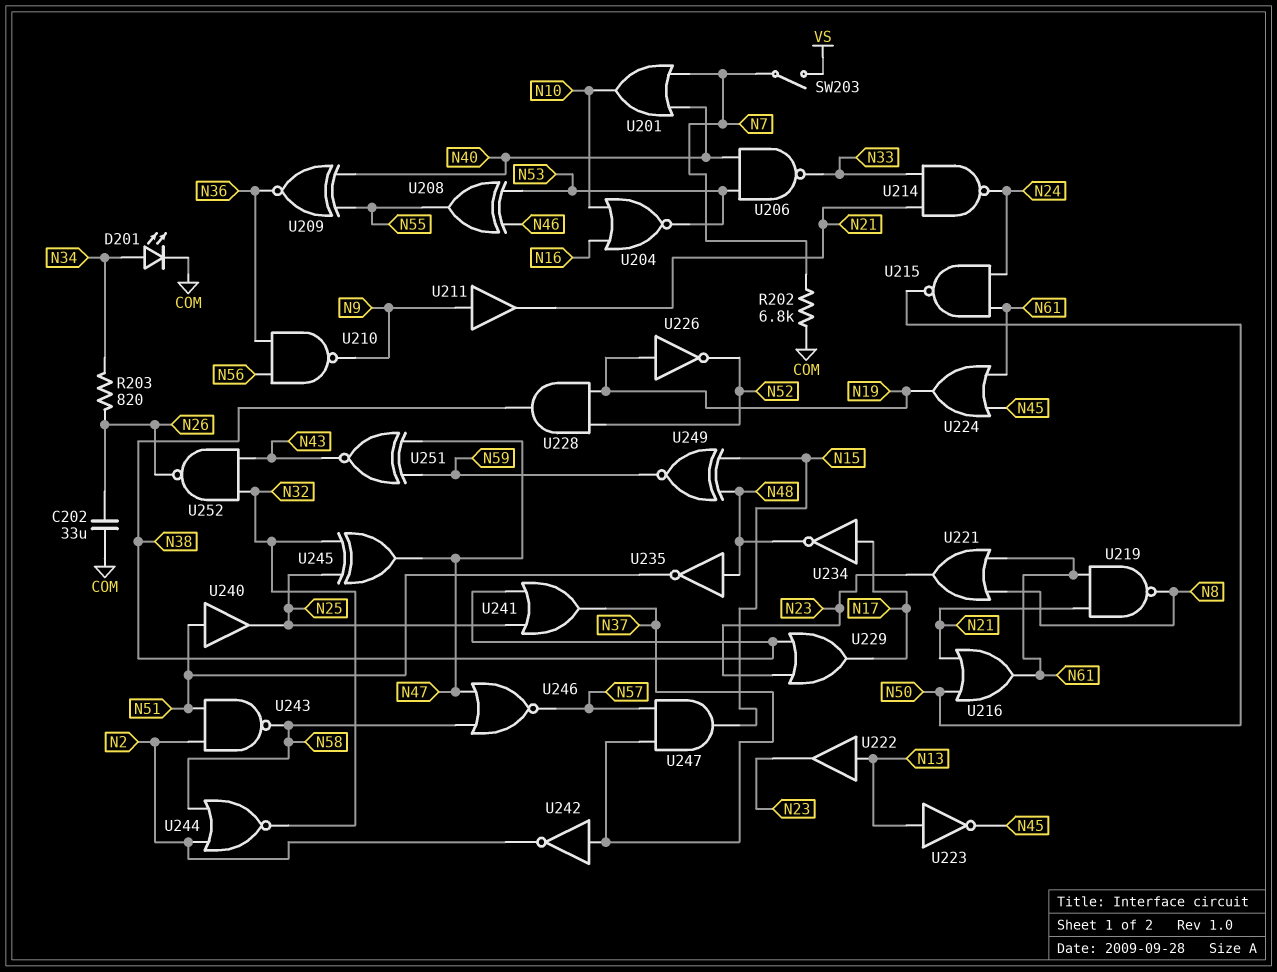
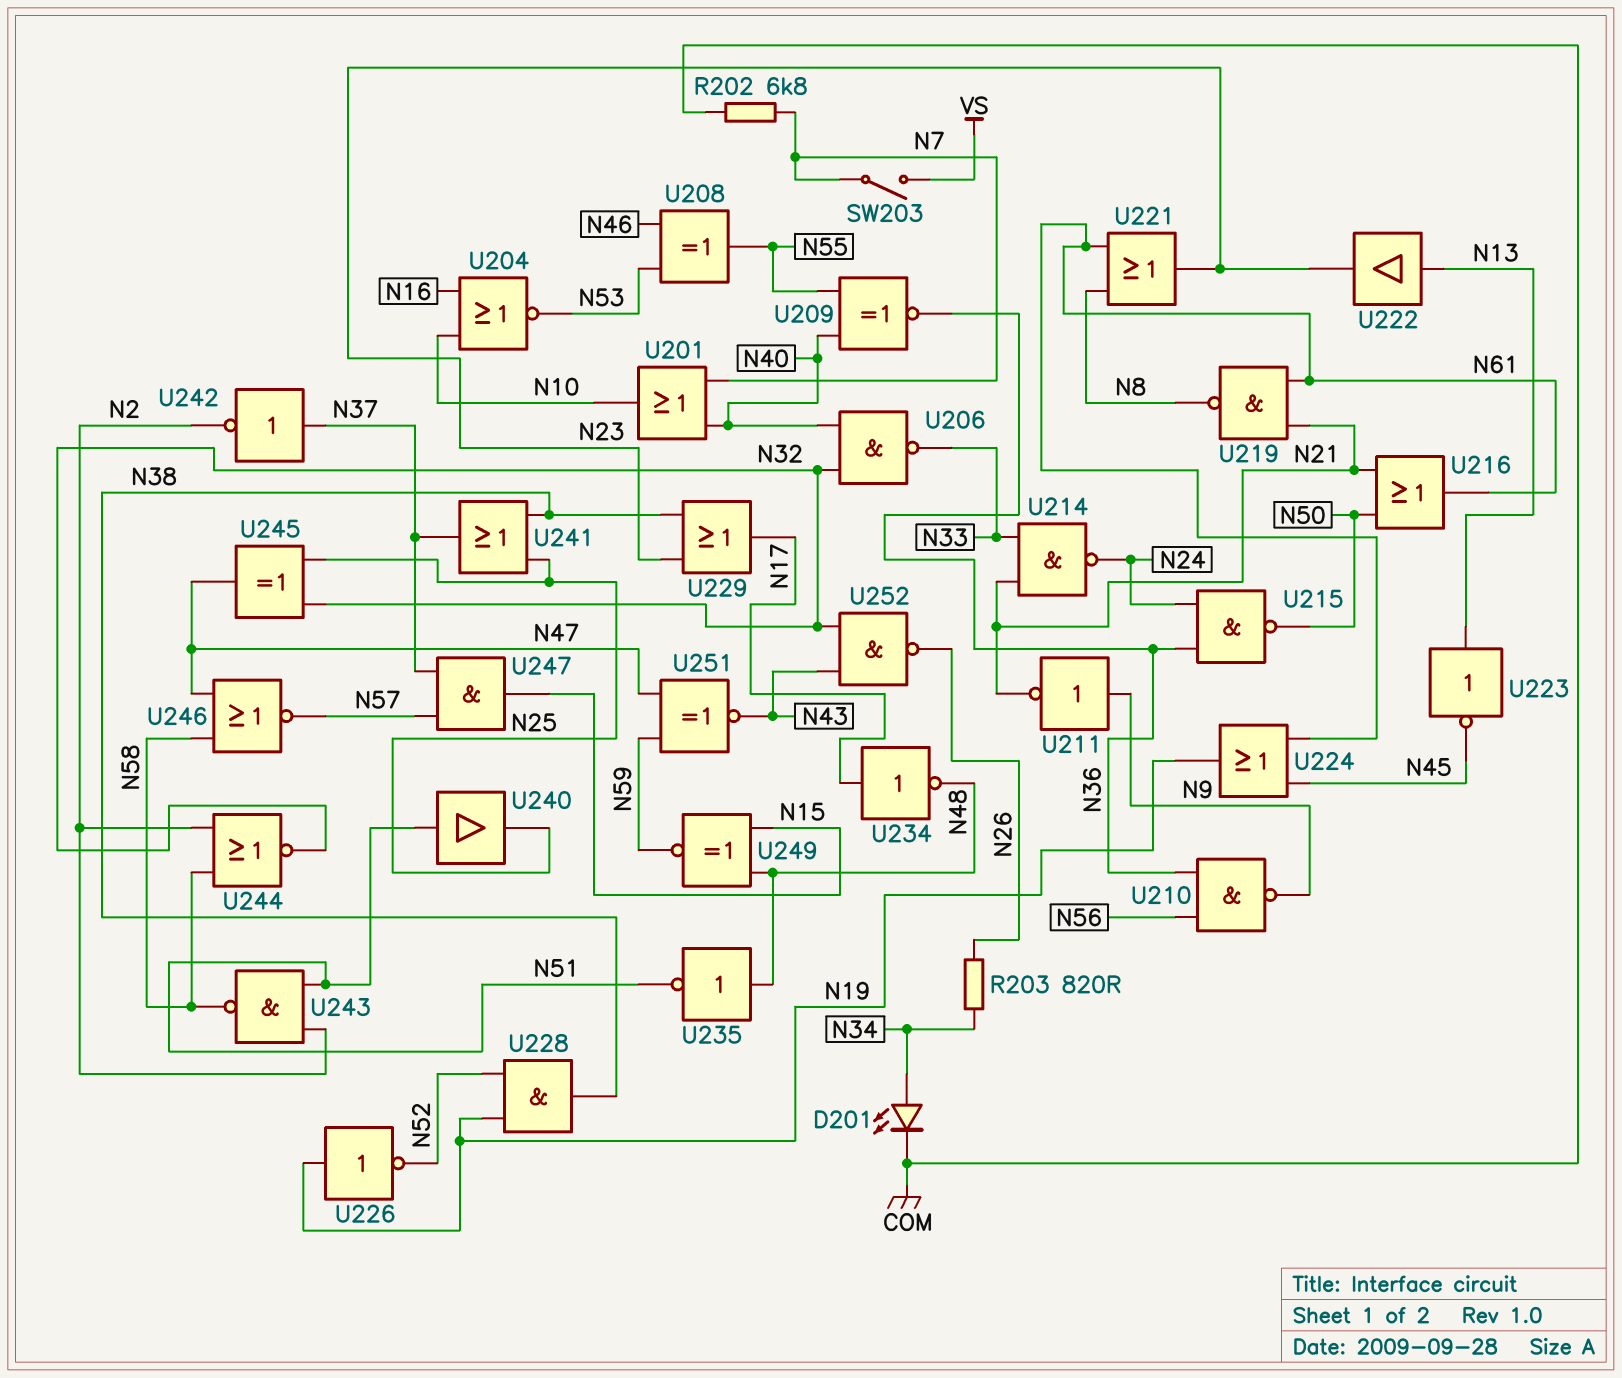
C202: 33uF (COM, N26) -> none
U206: NAND (in N40, in N53, out N33) -> NAND (in N32, in N40, out N33)
U211: buffer (in N9, out N21) -> NOT (in N9, out N21)
U215: NAND (in N24, in N61, out N50) -> NAND (in N24, in N36, out N50)

